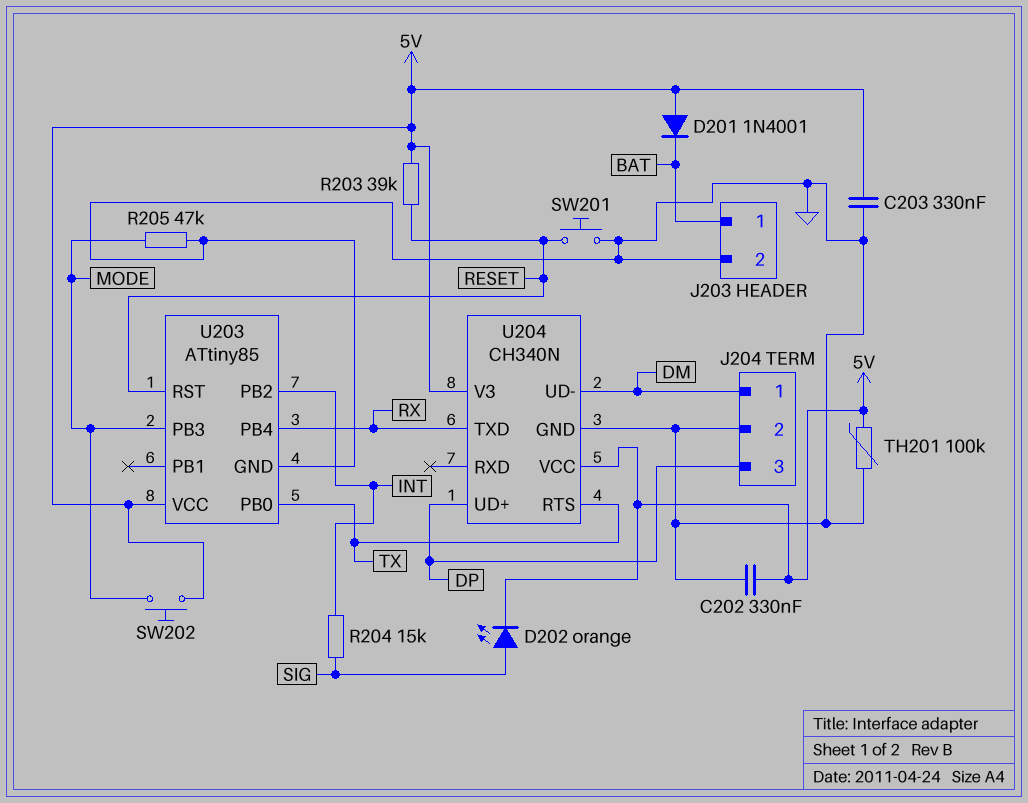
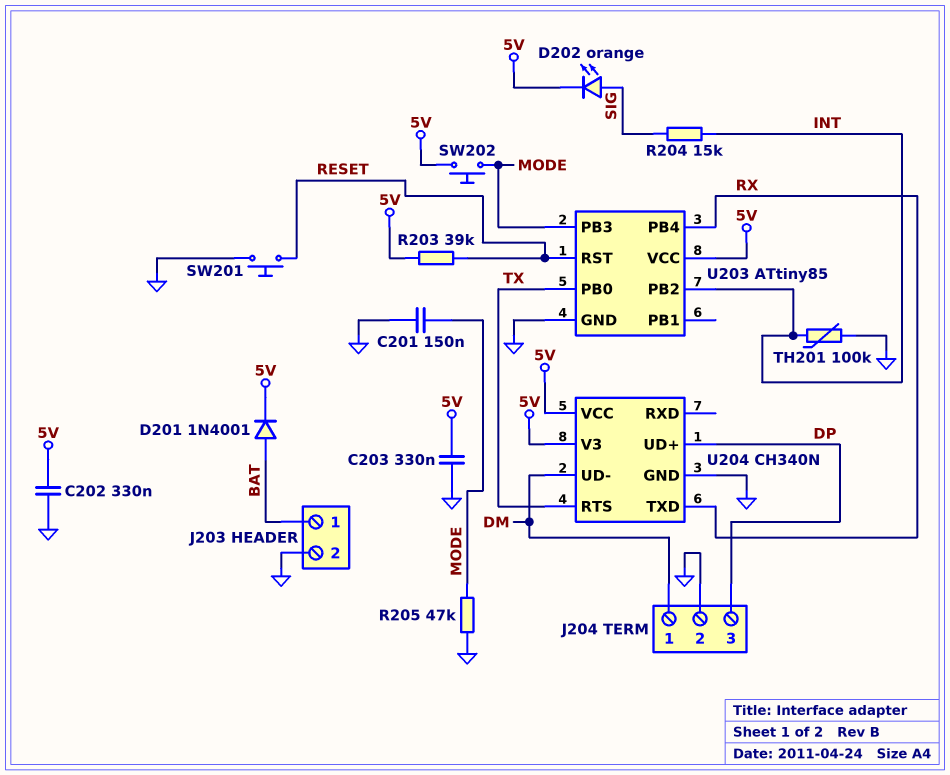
C201: none -> 150nF (GND, MODE)
D201: diode 1N4001 (A 5V, K BAT) -> diode 1N4001 (A BAT, K 5V)
TH201: 100k (5V, GND) -> 100k (GND, INT)

